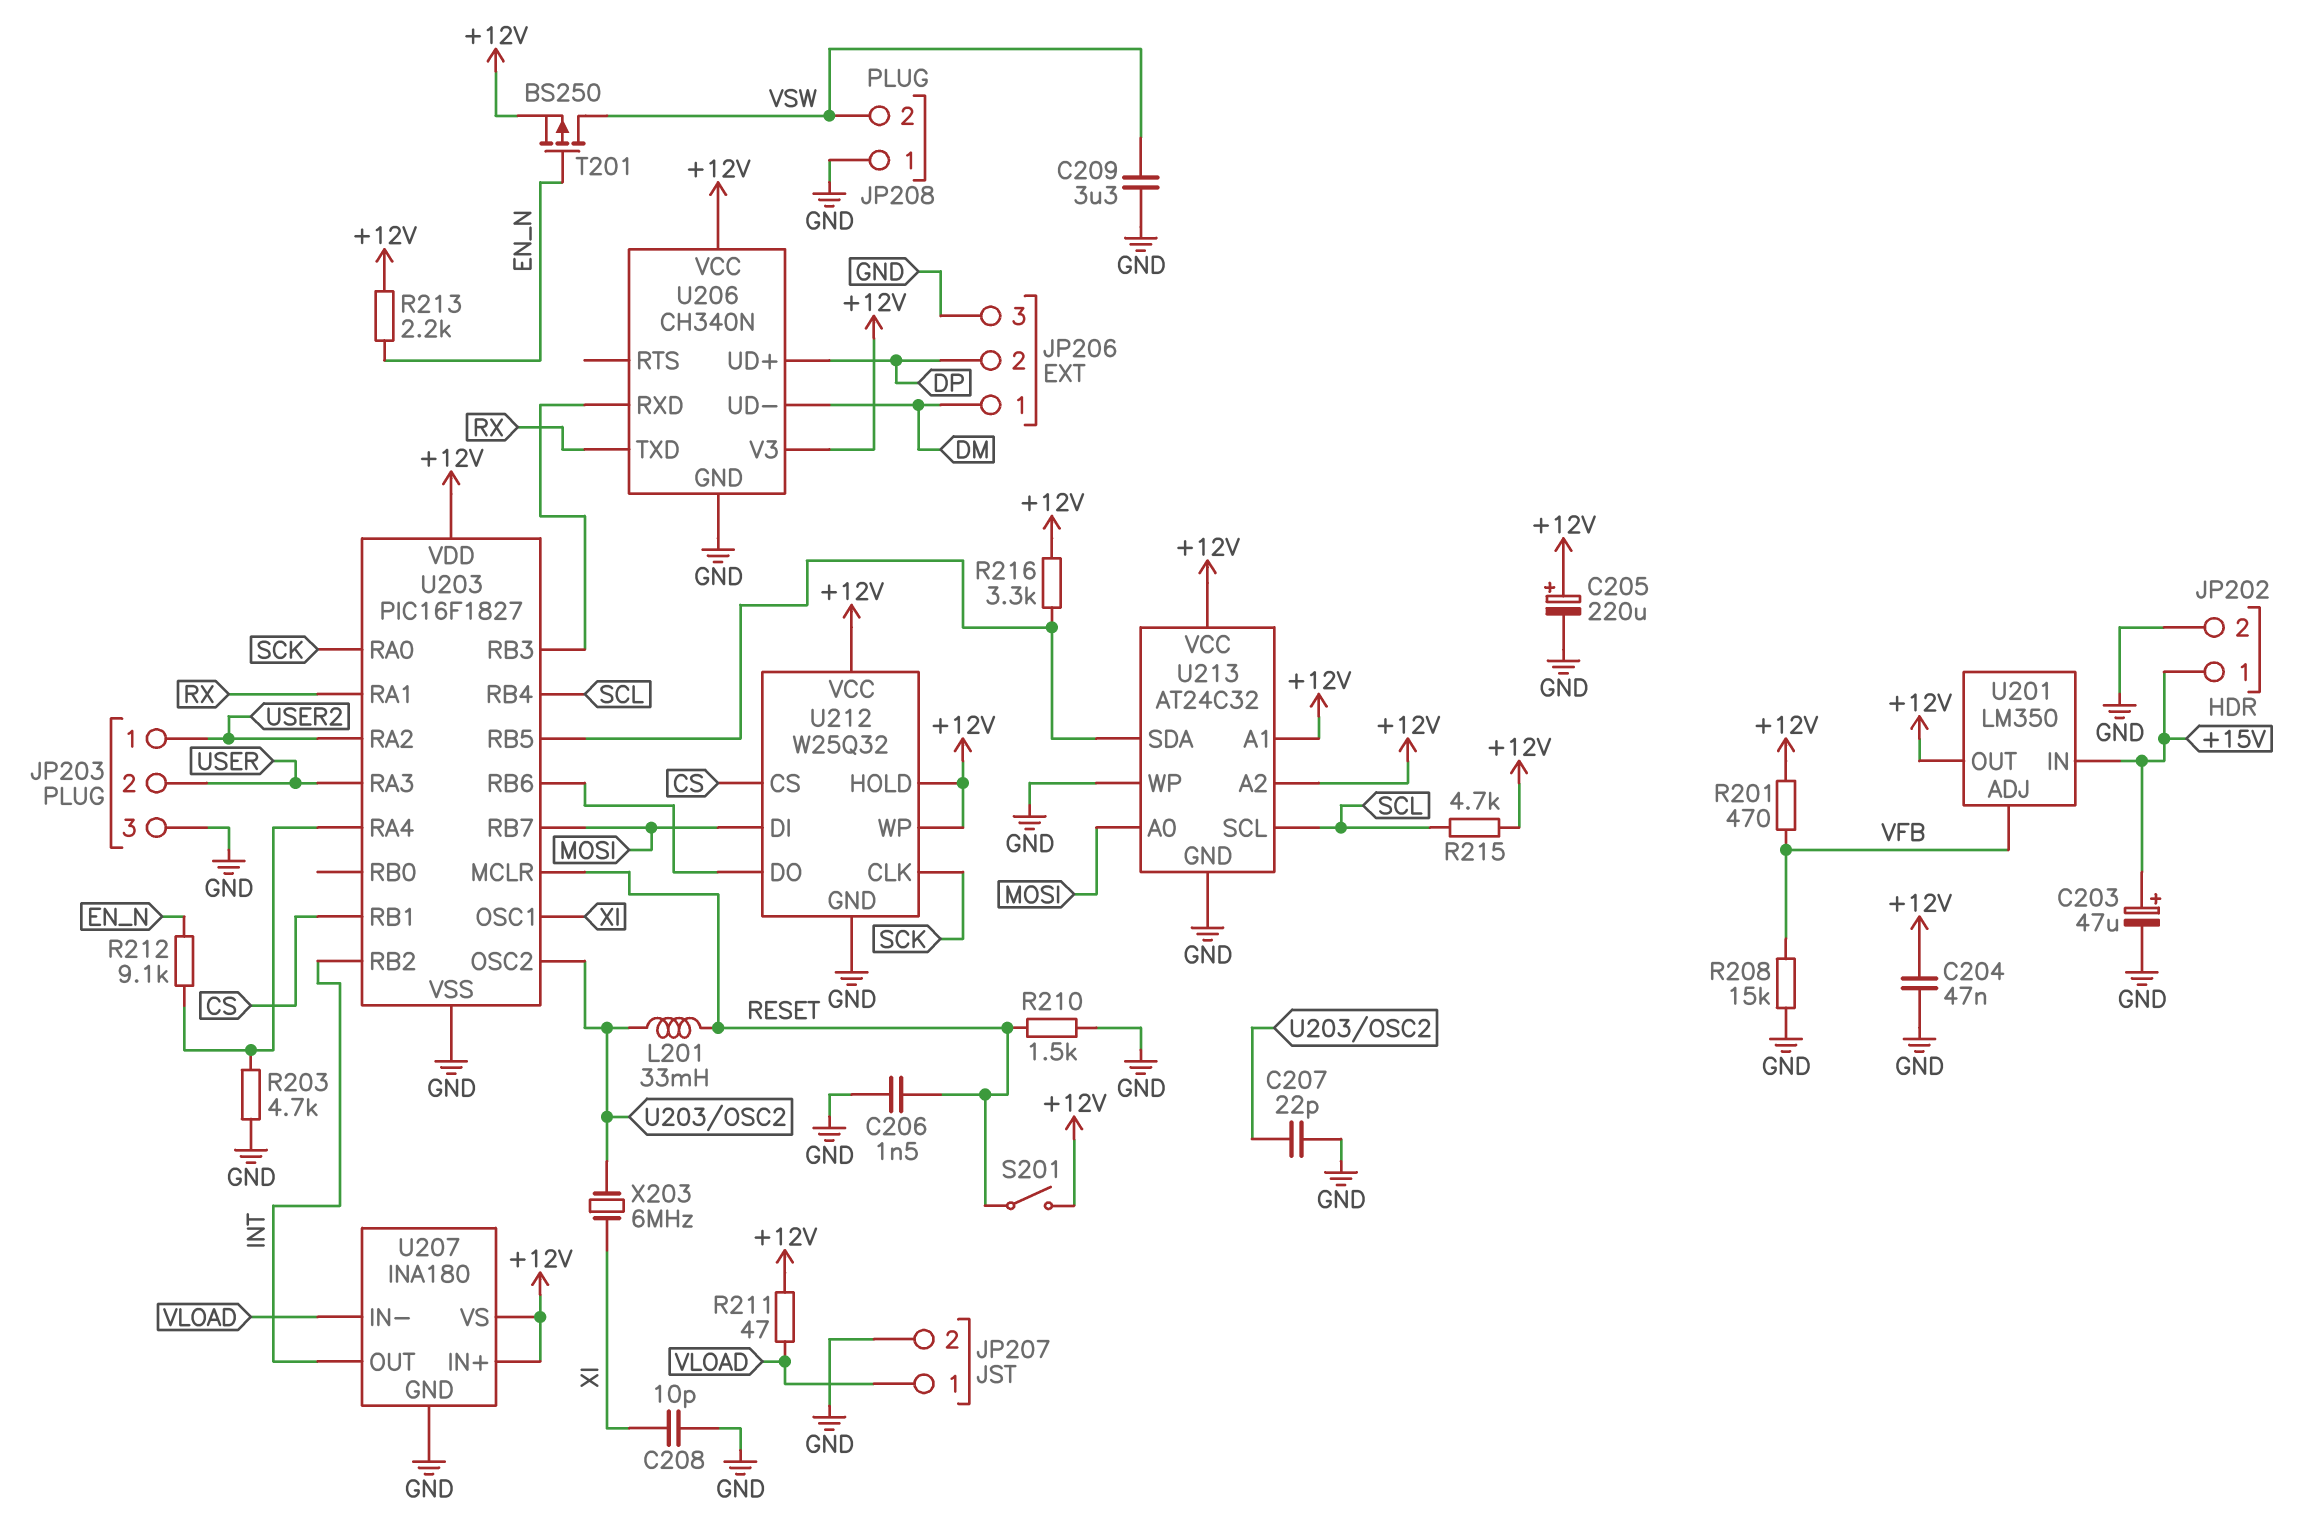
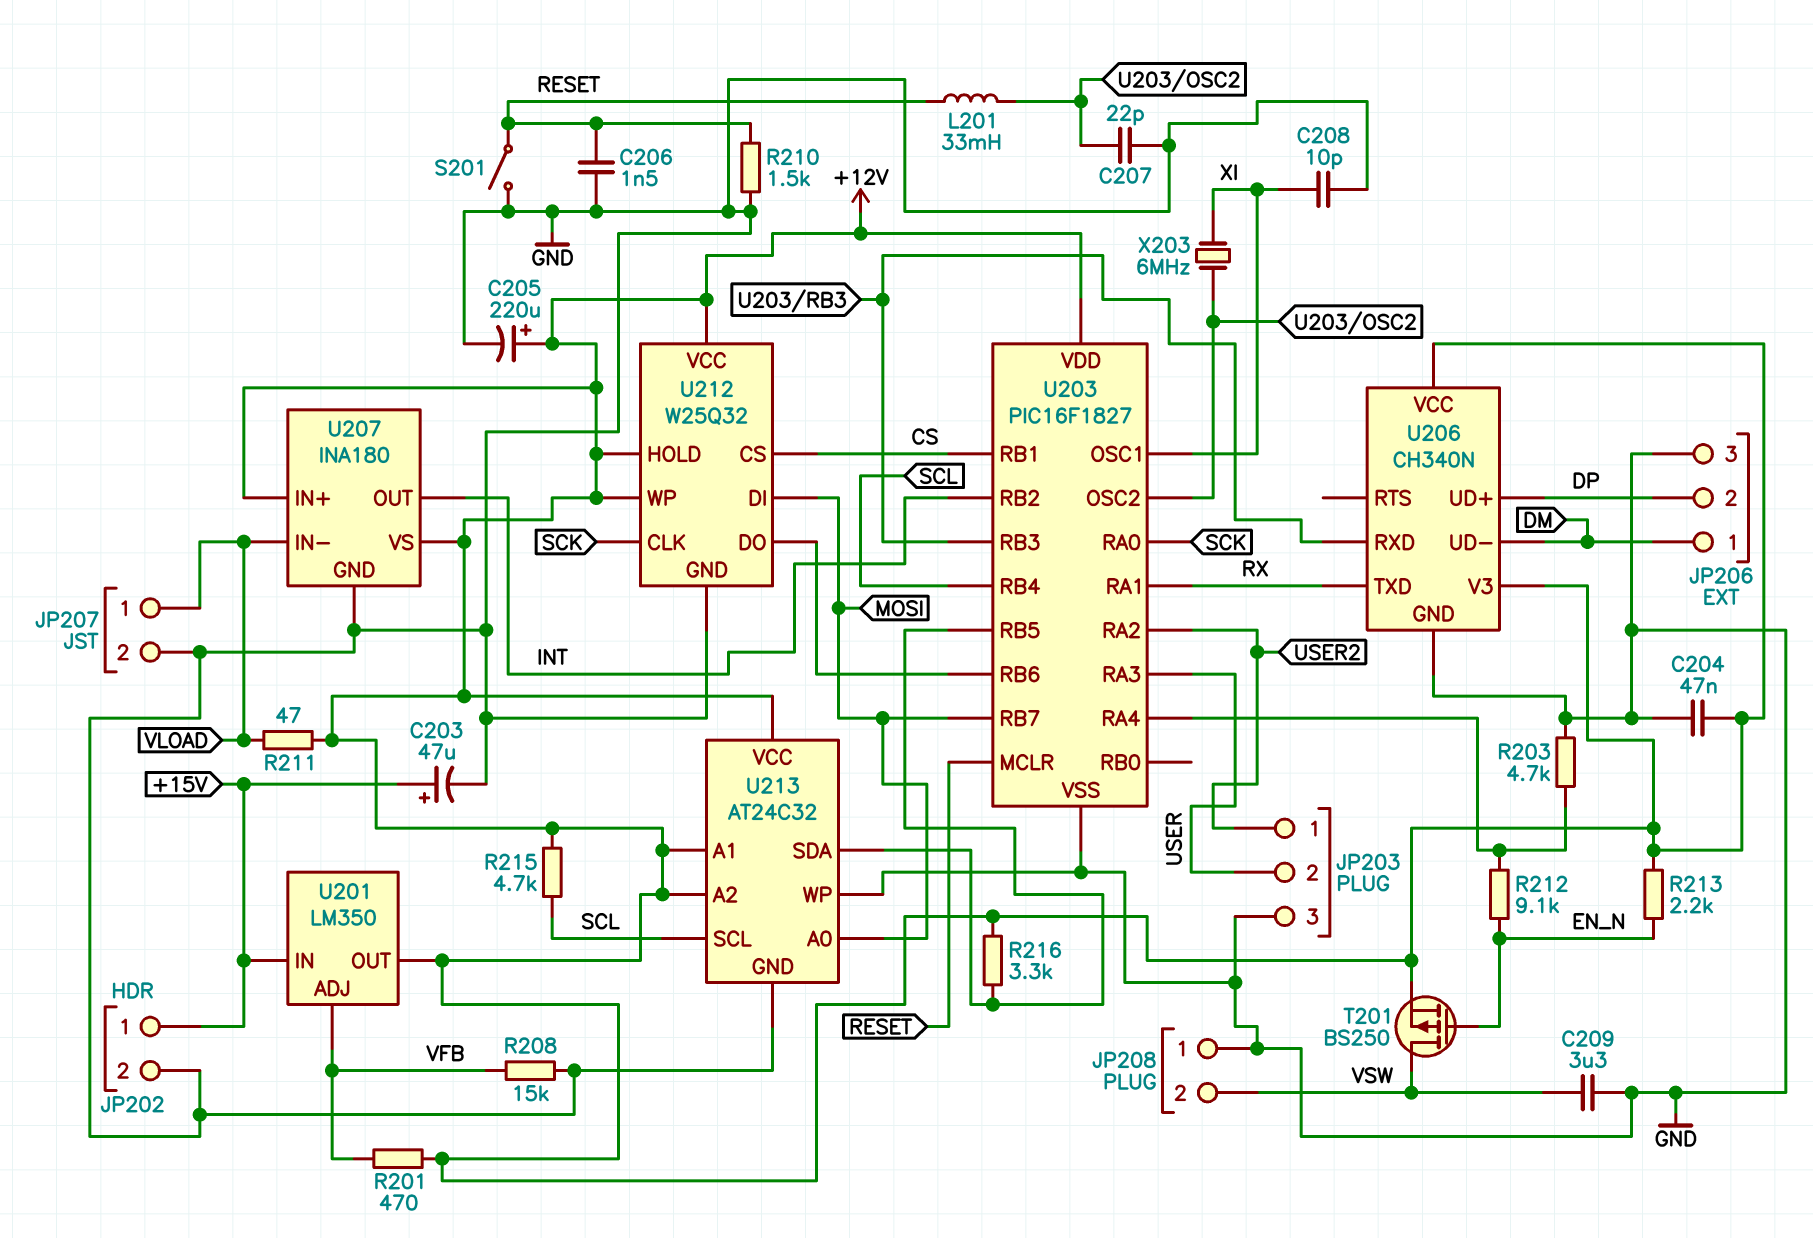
S201: switch (+12V, RESET) -> switch (GND, RESET)

